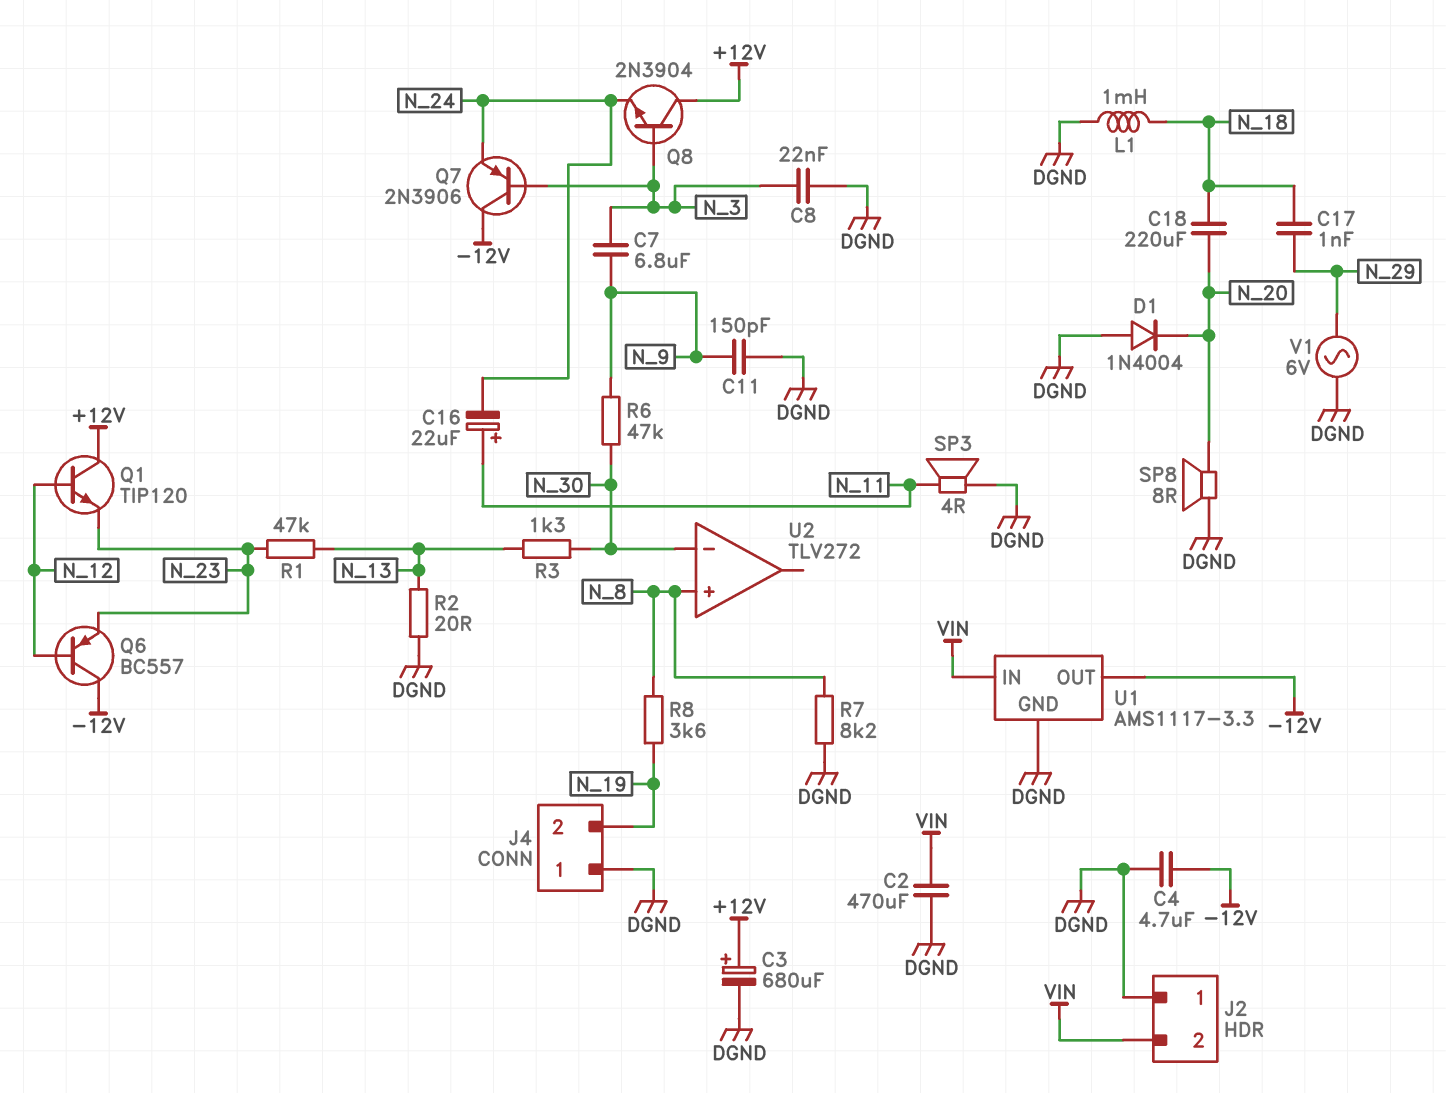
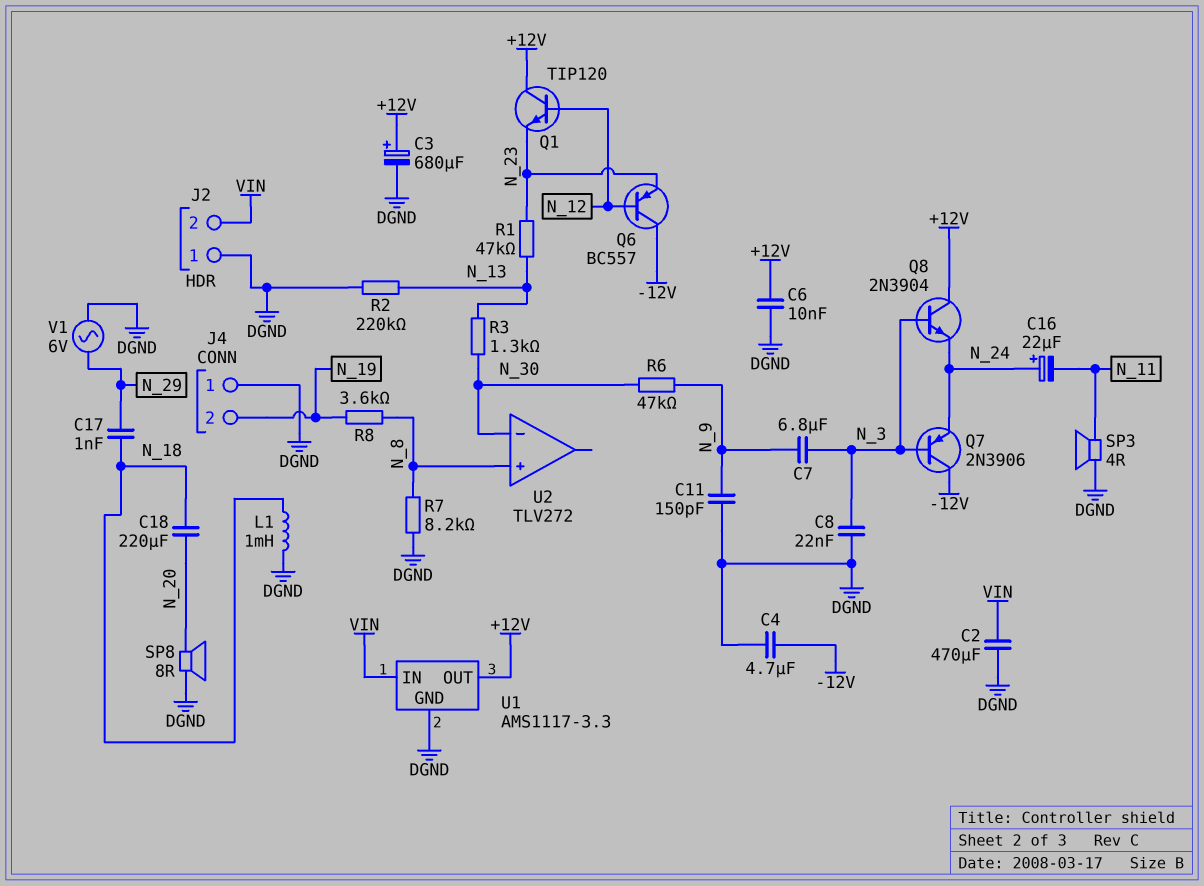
C6: none -> 10nF (+12V, DGND)
C16: 22uF (plus N_11, minus N_24) -> 22uF (plus N_24, minus N_11)
D1: diode 1N4004 (A DGND, K N_20) -> none
R2: 20 (DGND, N_13) -> 220k (DGND, N_13)
U1 pin OUT: -12V -> +12V

